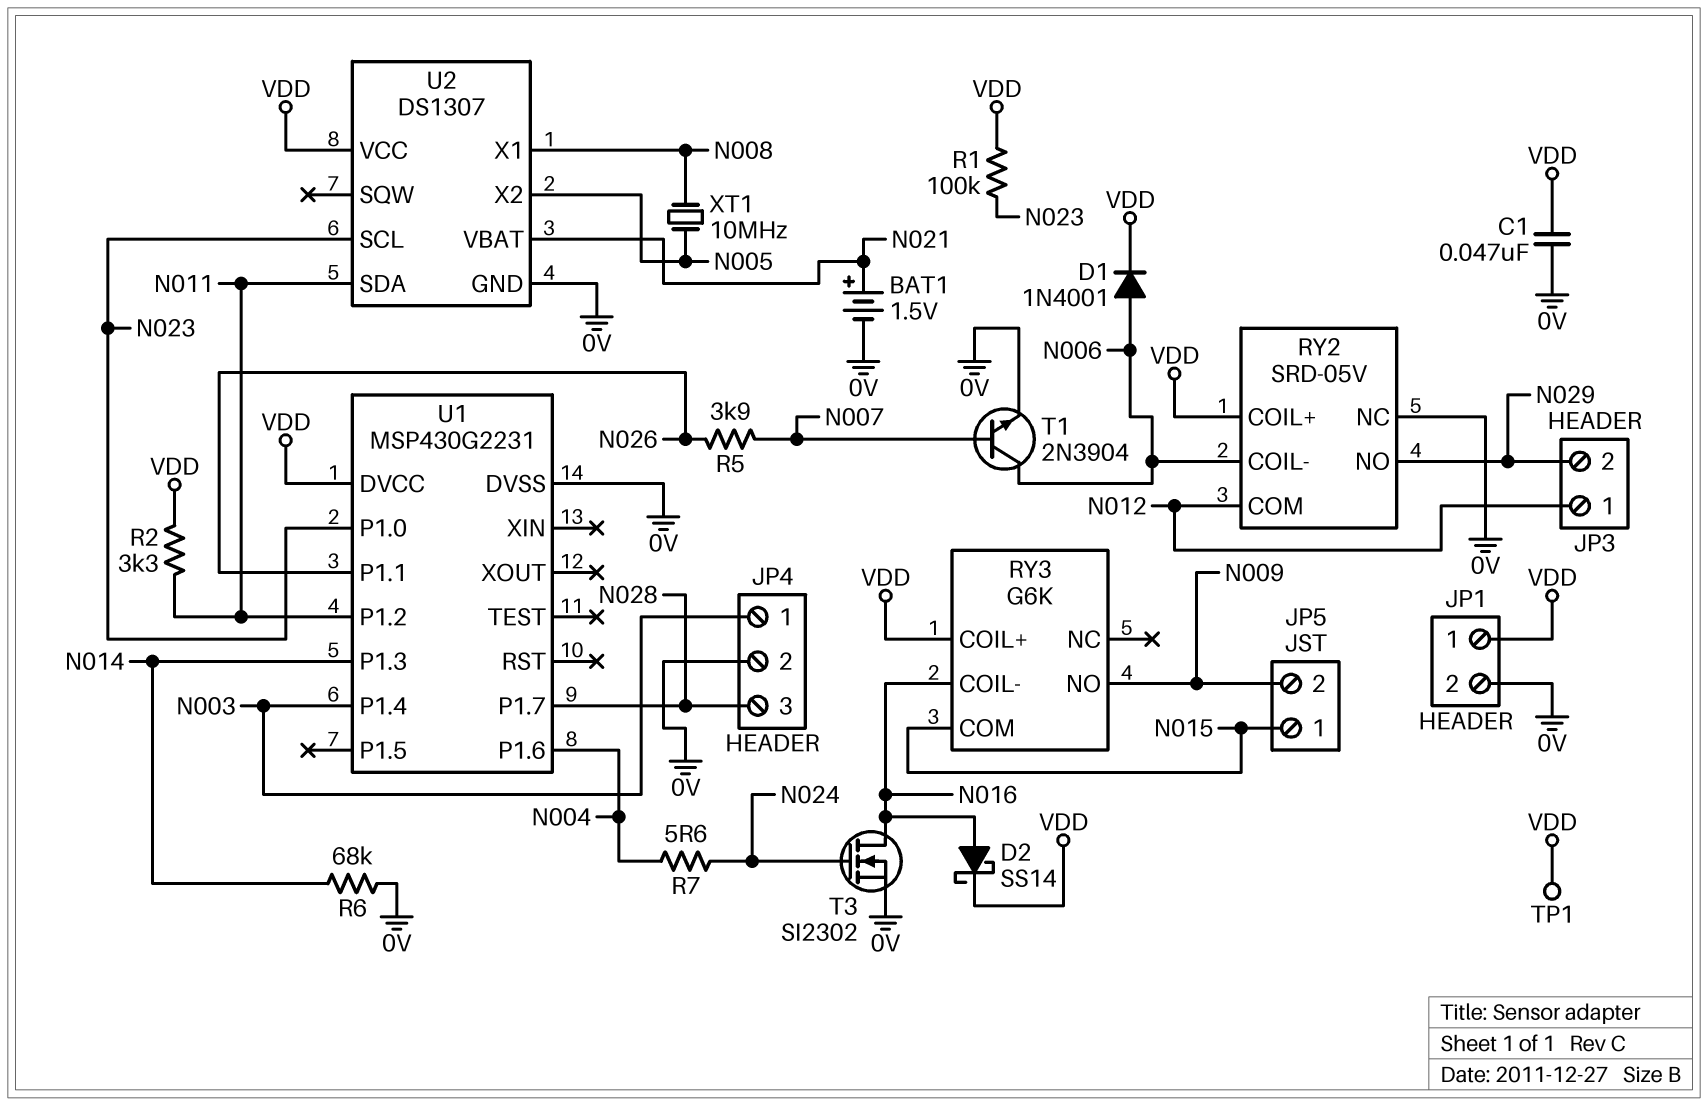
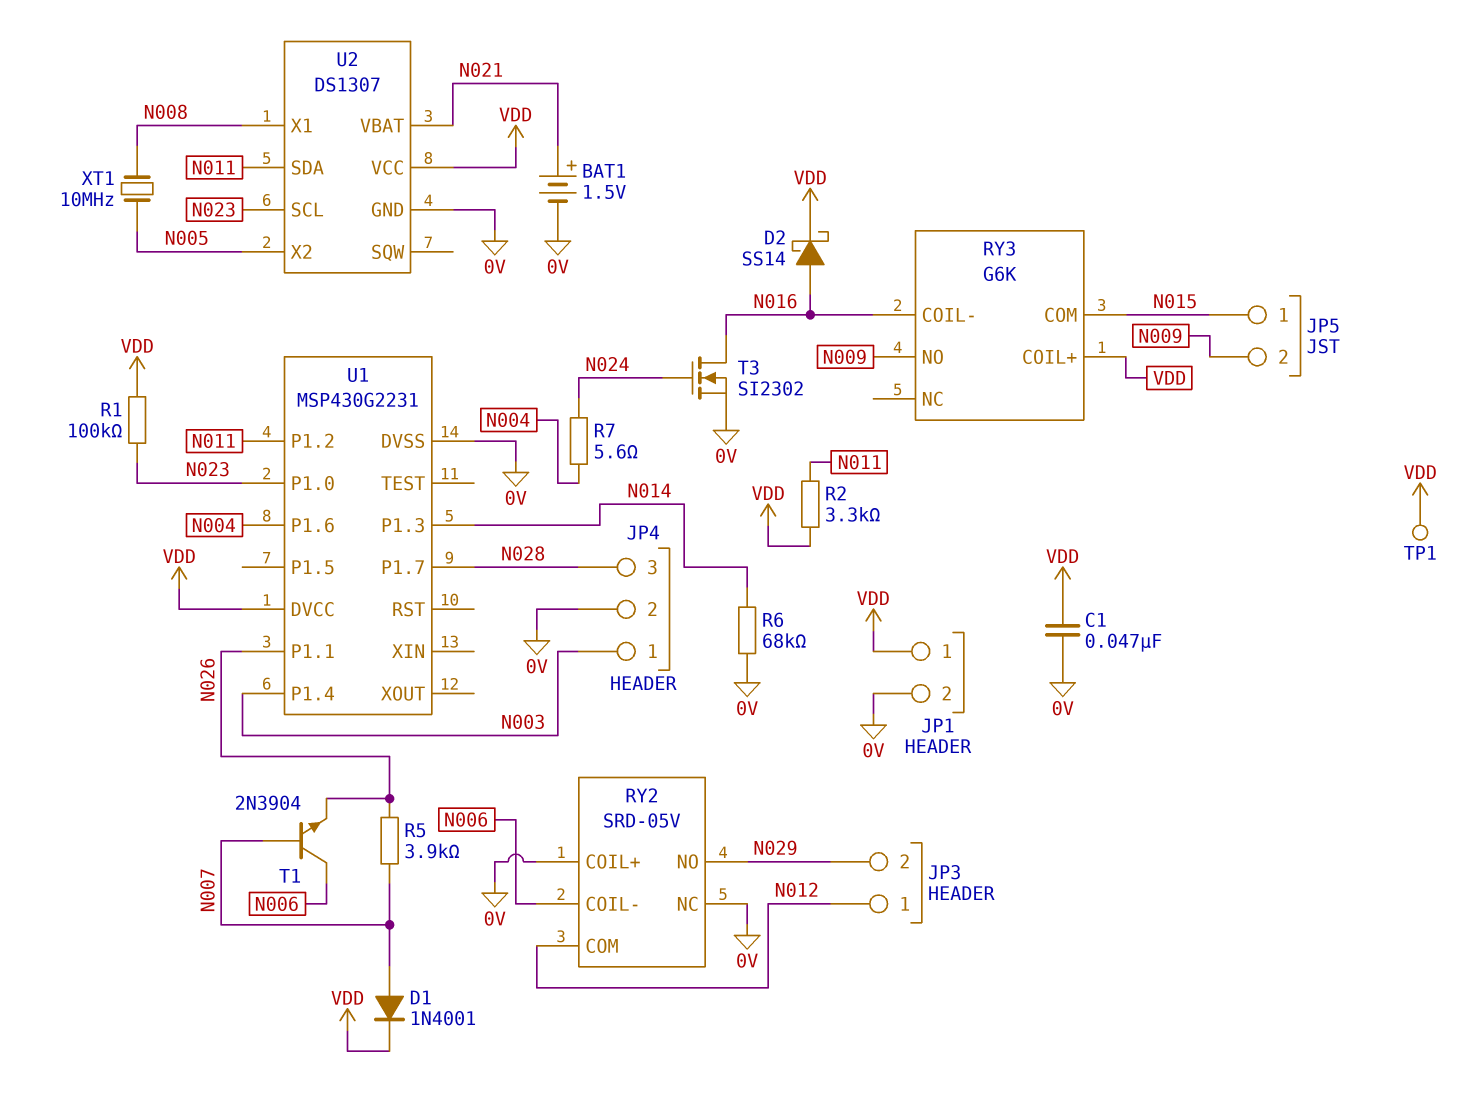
D1: diode 1N4001 (A N006, K VDD) -> diode 1N4001 (A N007, K VDD)
RY2 pin COIL+: VDD -> 0V
T1: NPN 2N3904 (B N007, C N006, E 0V) -> NPN 2N3904 (B N007, C N006, E N026)

